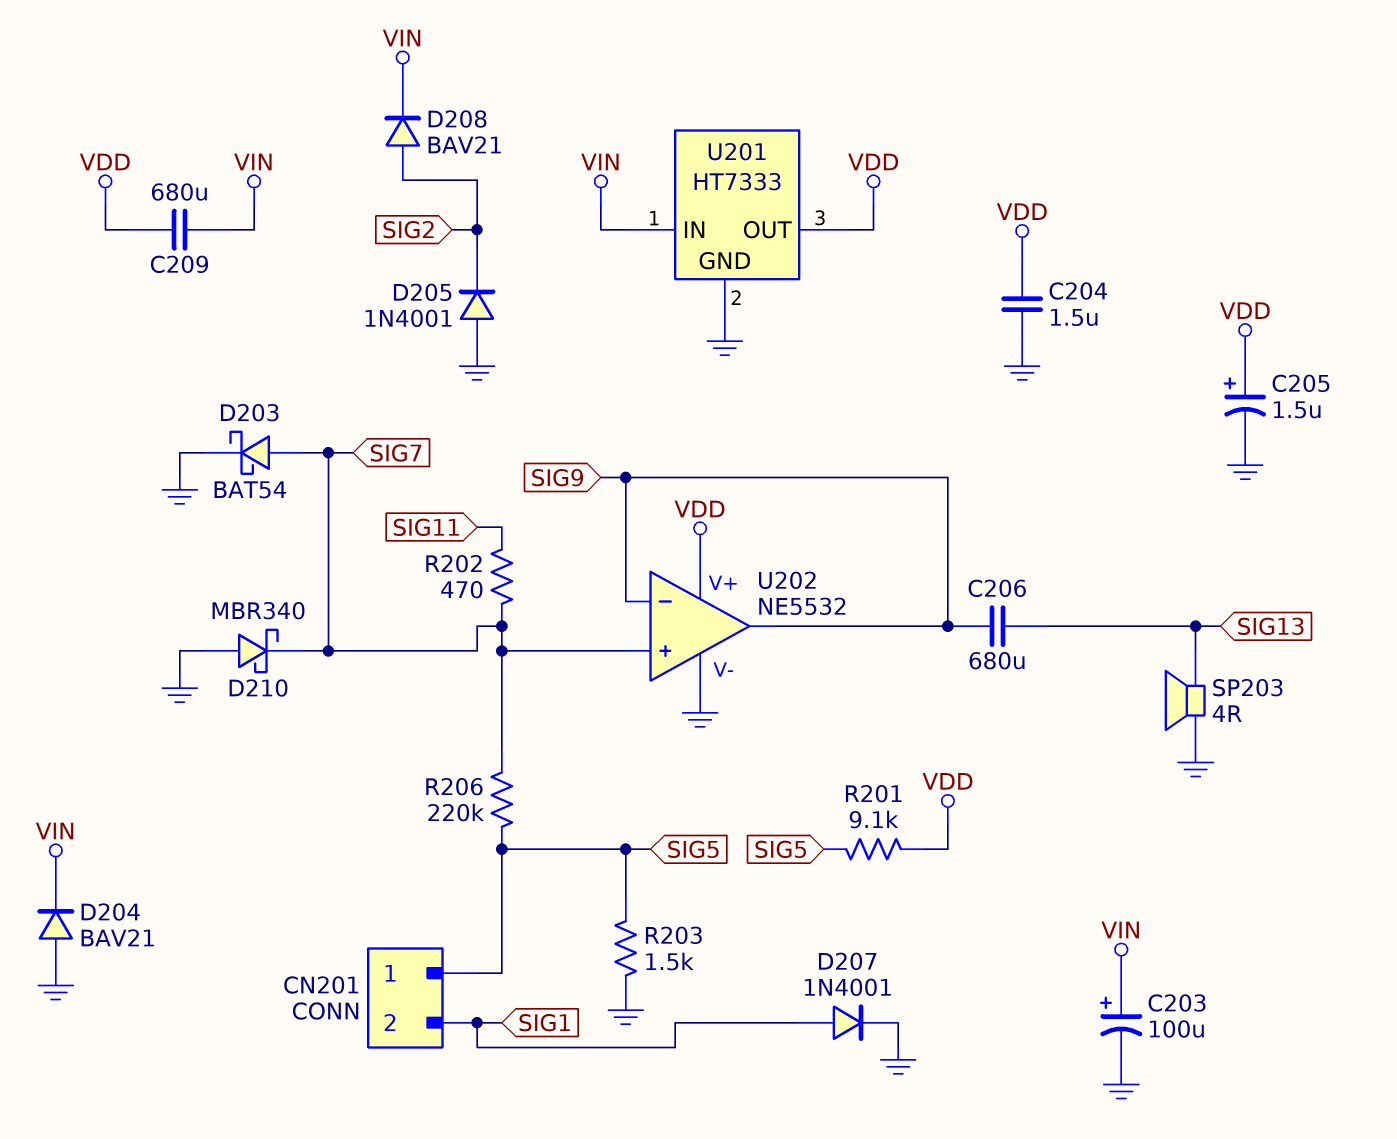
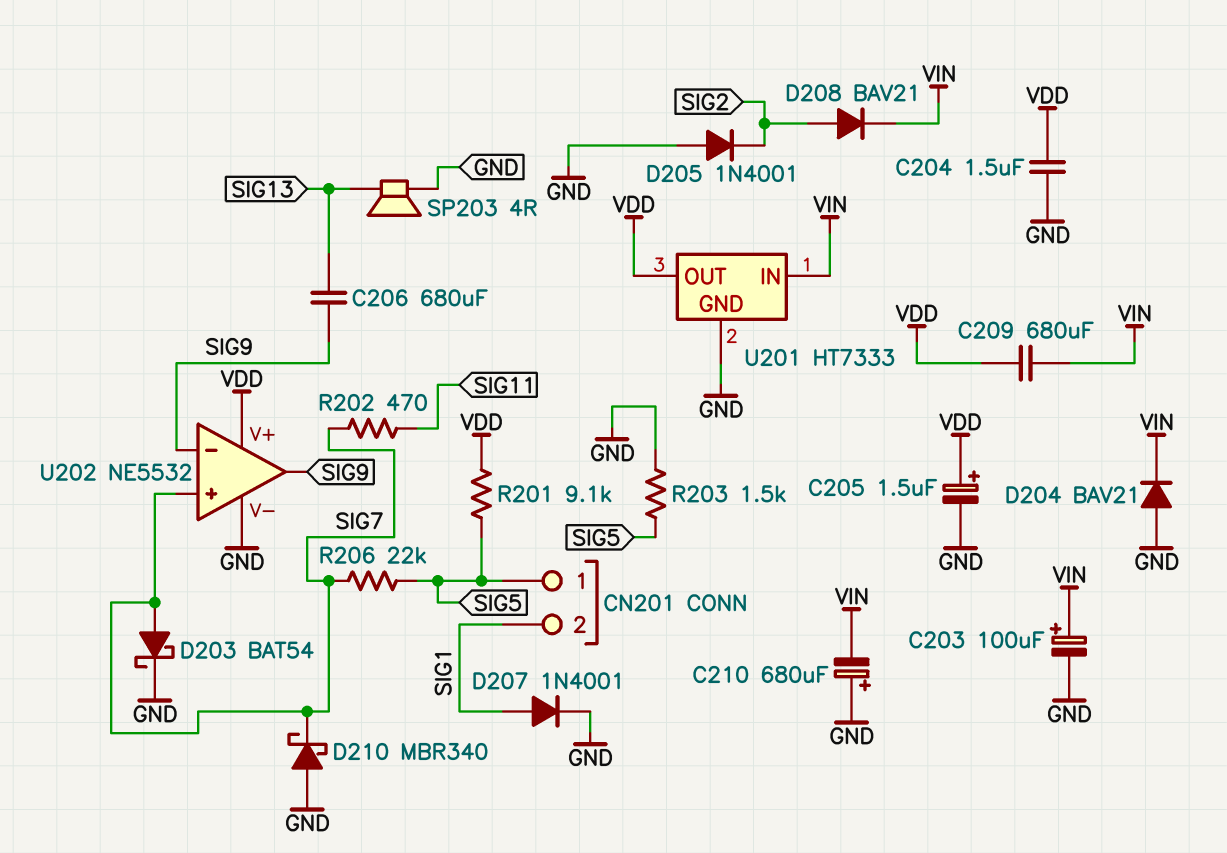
C210: none -> 680uF (plus GND, minus VIN)
R206: 220k (SIG5, SIG7) -> 22k (SIG5, SIG7)

